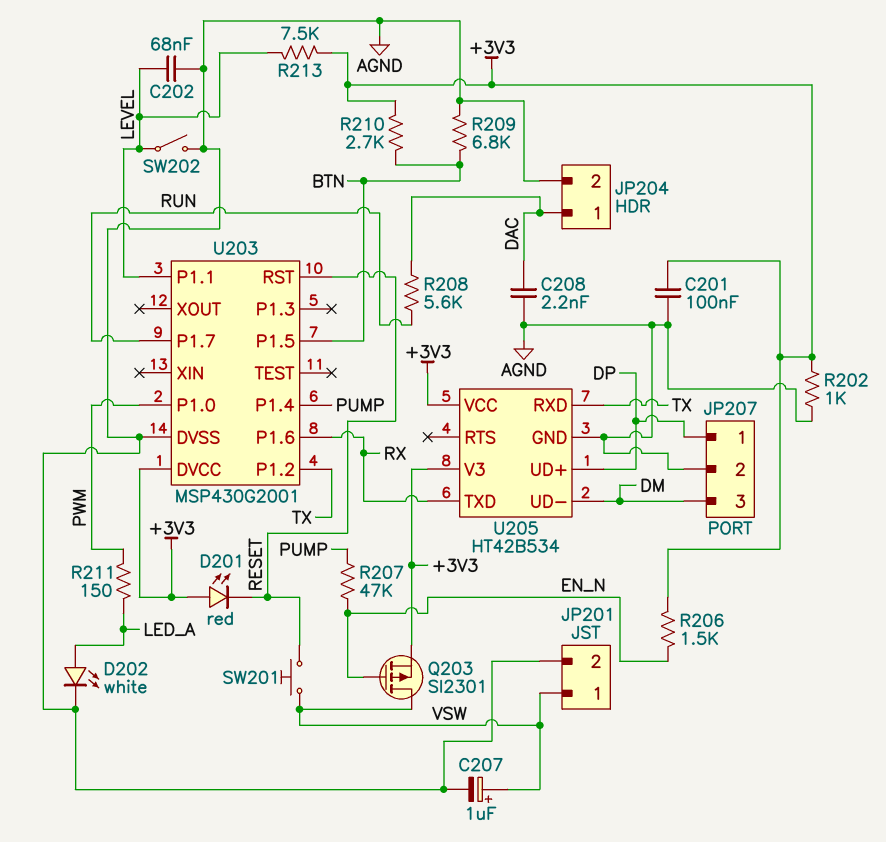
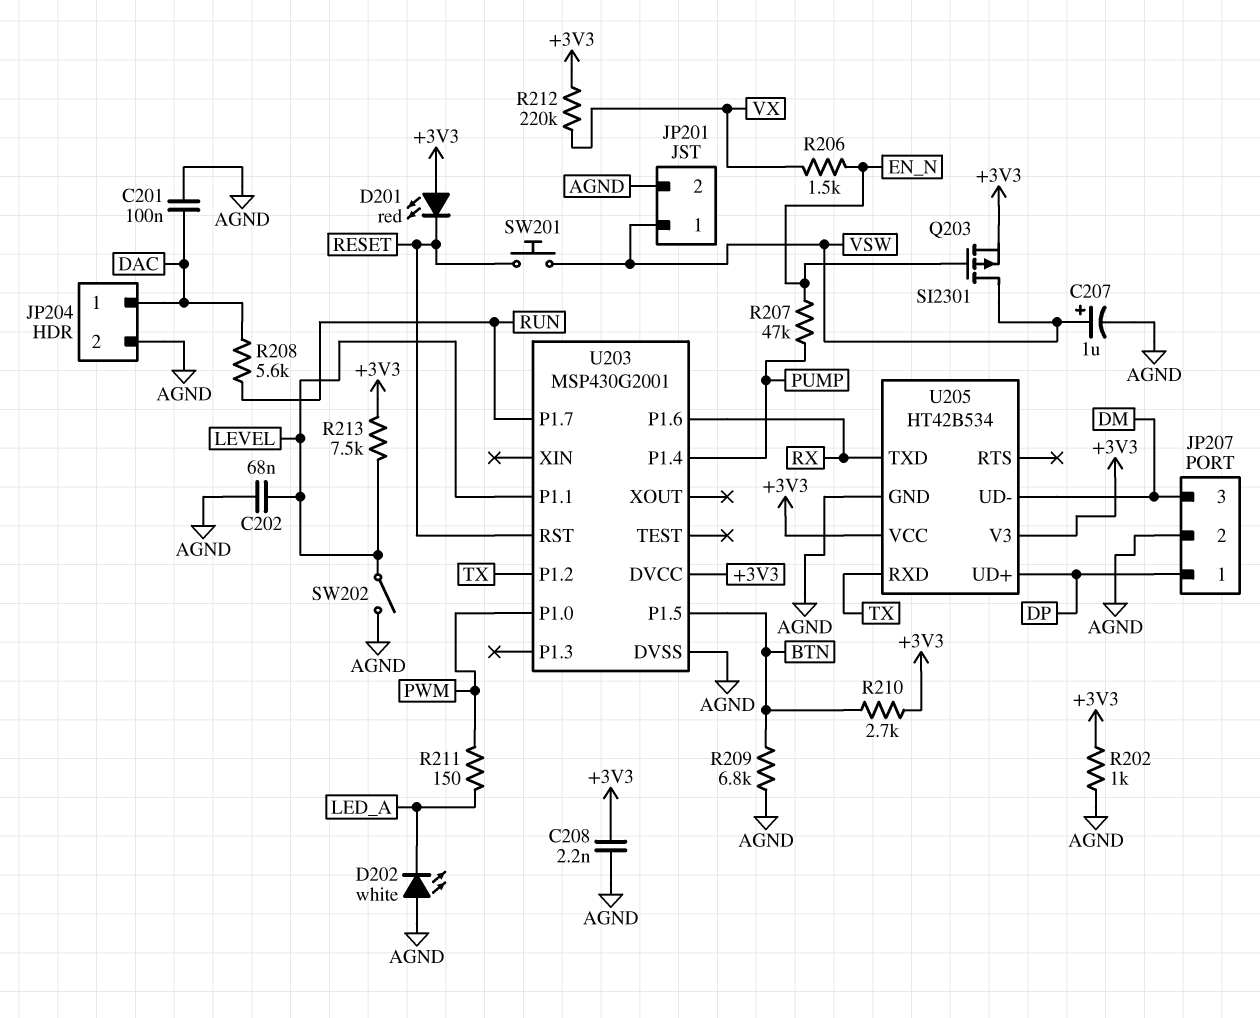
C201: 100nF (+3V3, AGND) -> 100nF (AGND, DAC)
C208: 2.2nF (AGND, DAC) -> 2.2nF (+3V3, AGND)
D202: LED white (A LED_A, K AGND) -> LED white (A AGND, K LED_A)
R206: 1.5k (+3V3, EN_N) -> 1.5k (EN_N, VX)
R212: none -> 220k (+3V3, VX)

